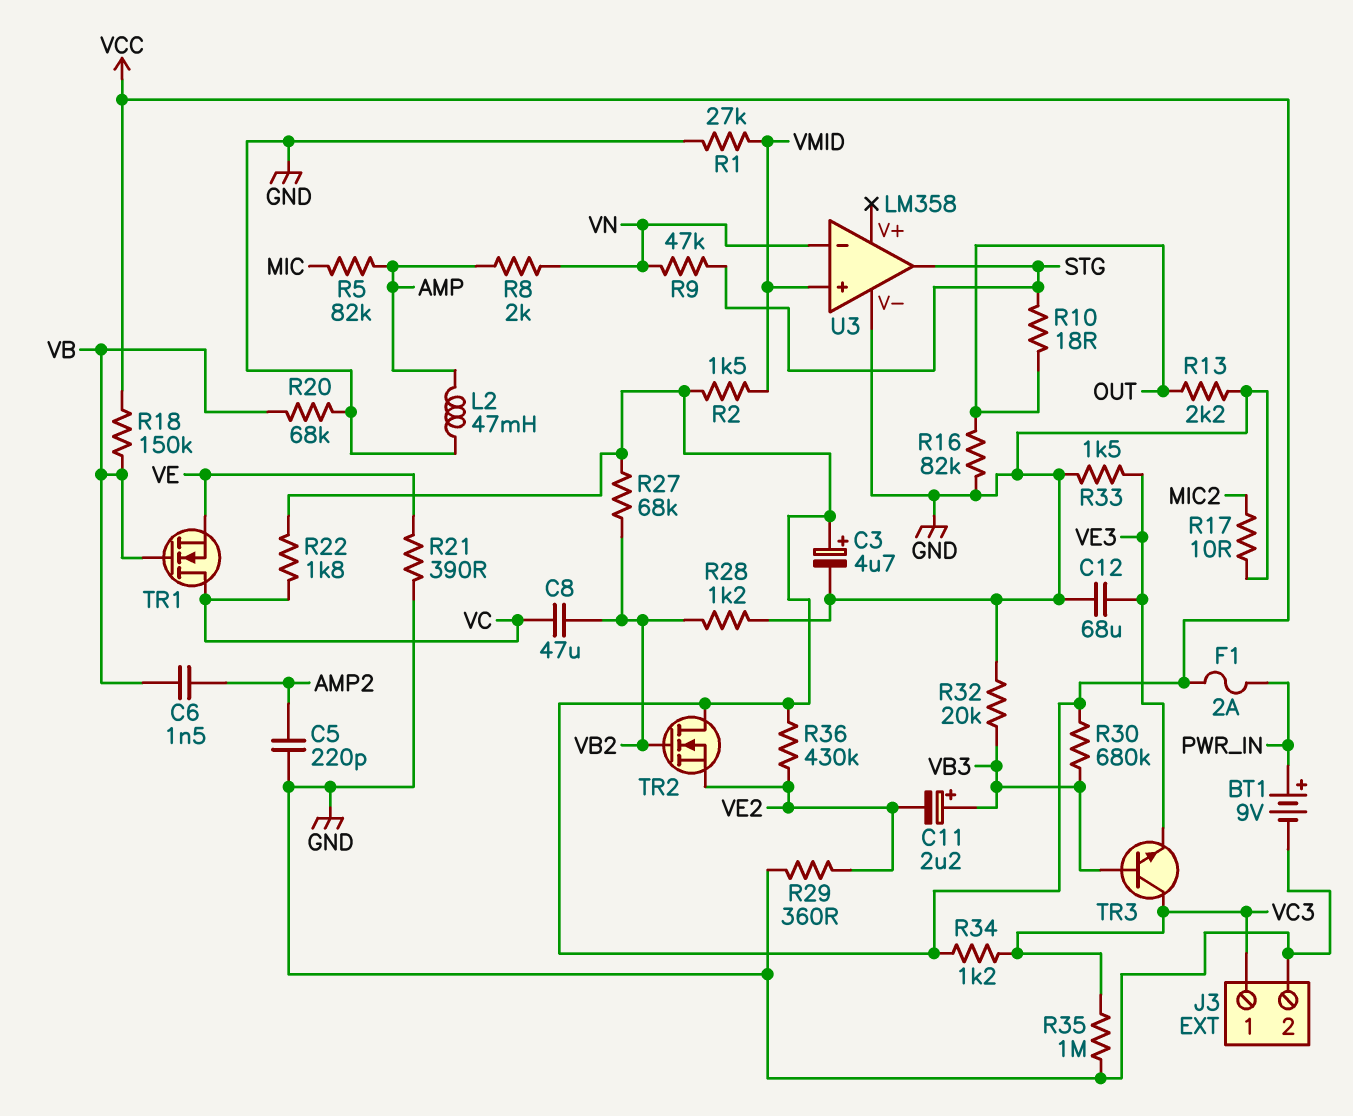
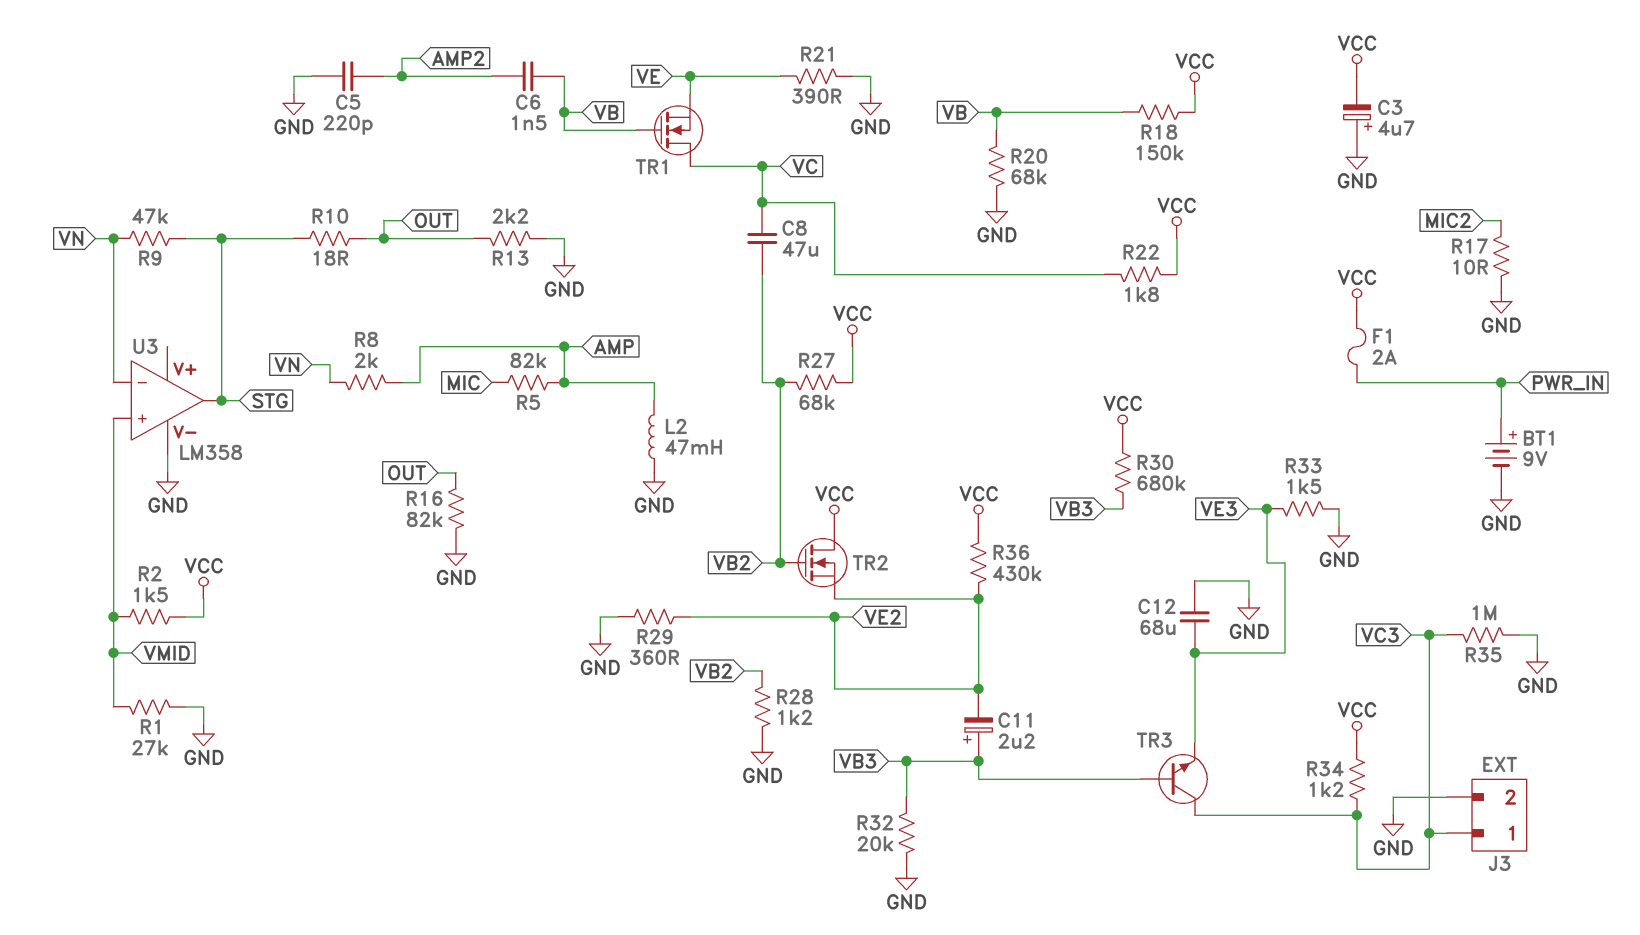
C3: 4.7uF (plus VCC, minus GND) -> 4.7uF (plus GND, minus VCC)

